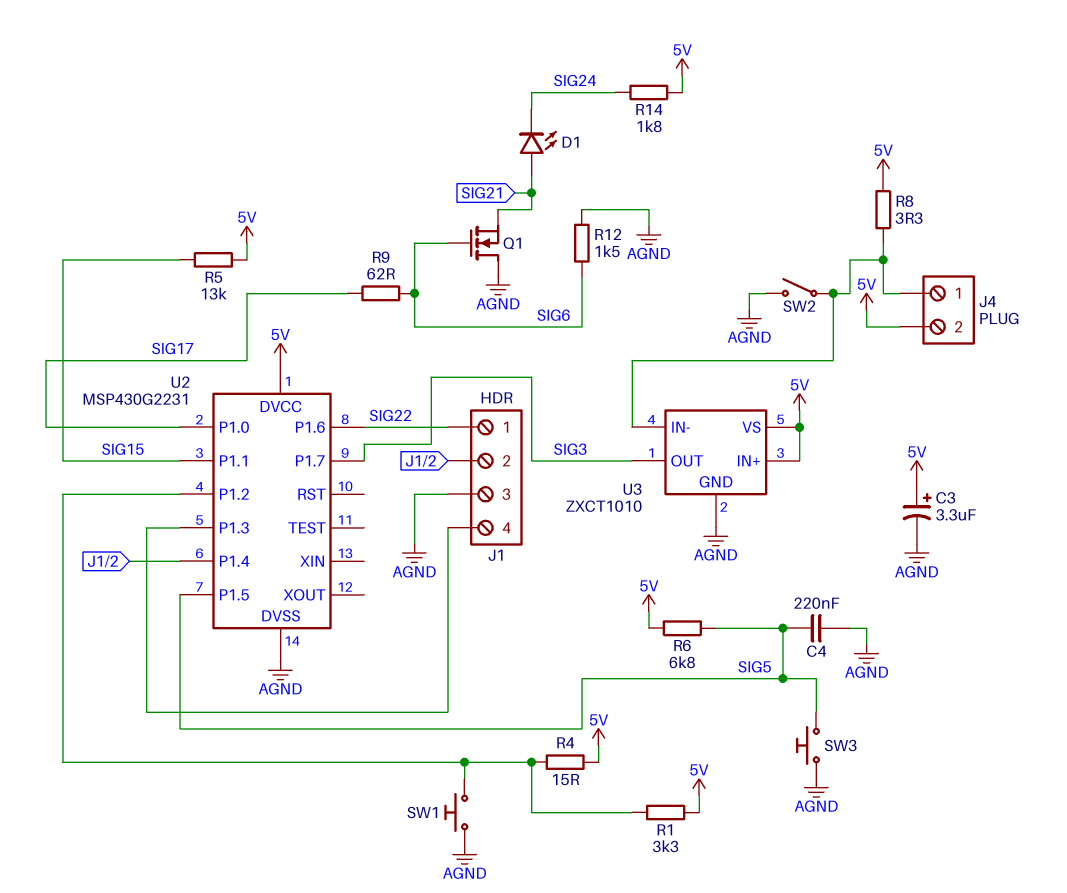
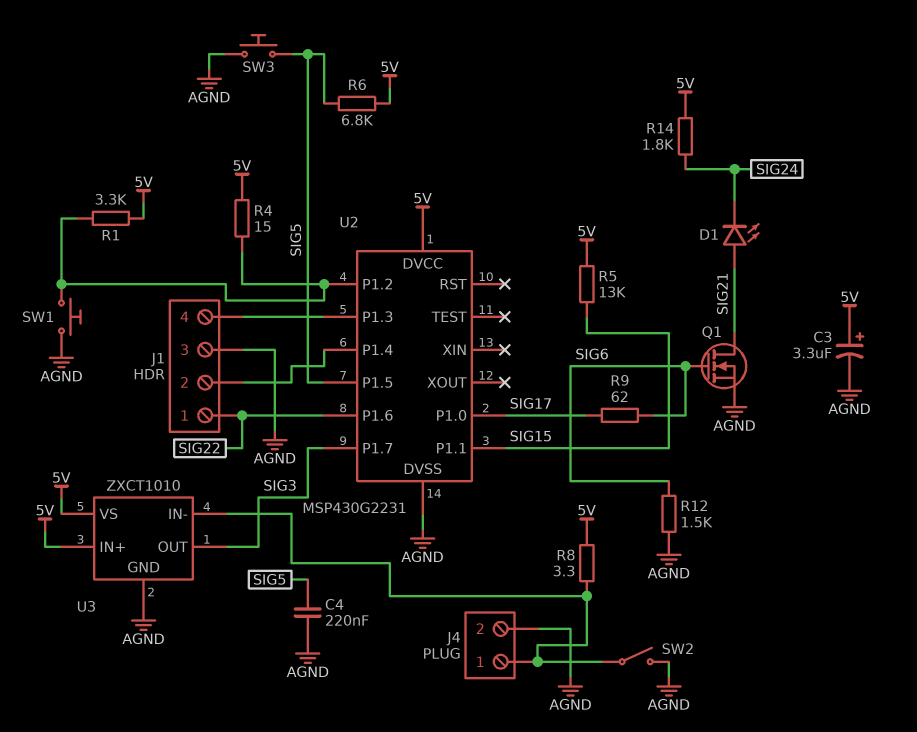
J4 pin 2: 5V -> AGND
Q1: NMOS (G SIG6, D AGND, S SIG21) -> NMOS (G SIG6, D SIG21, S AGND)

